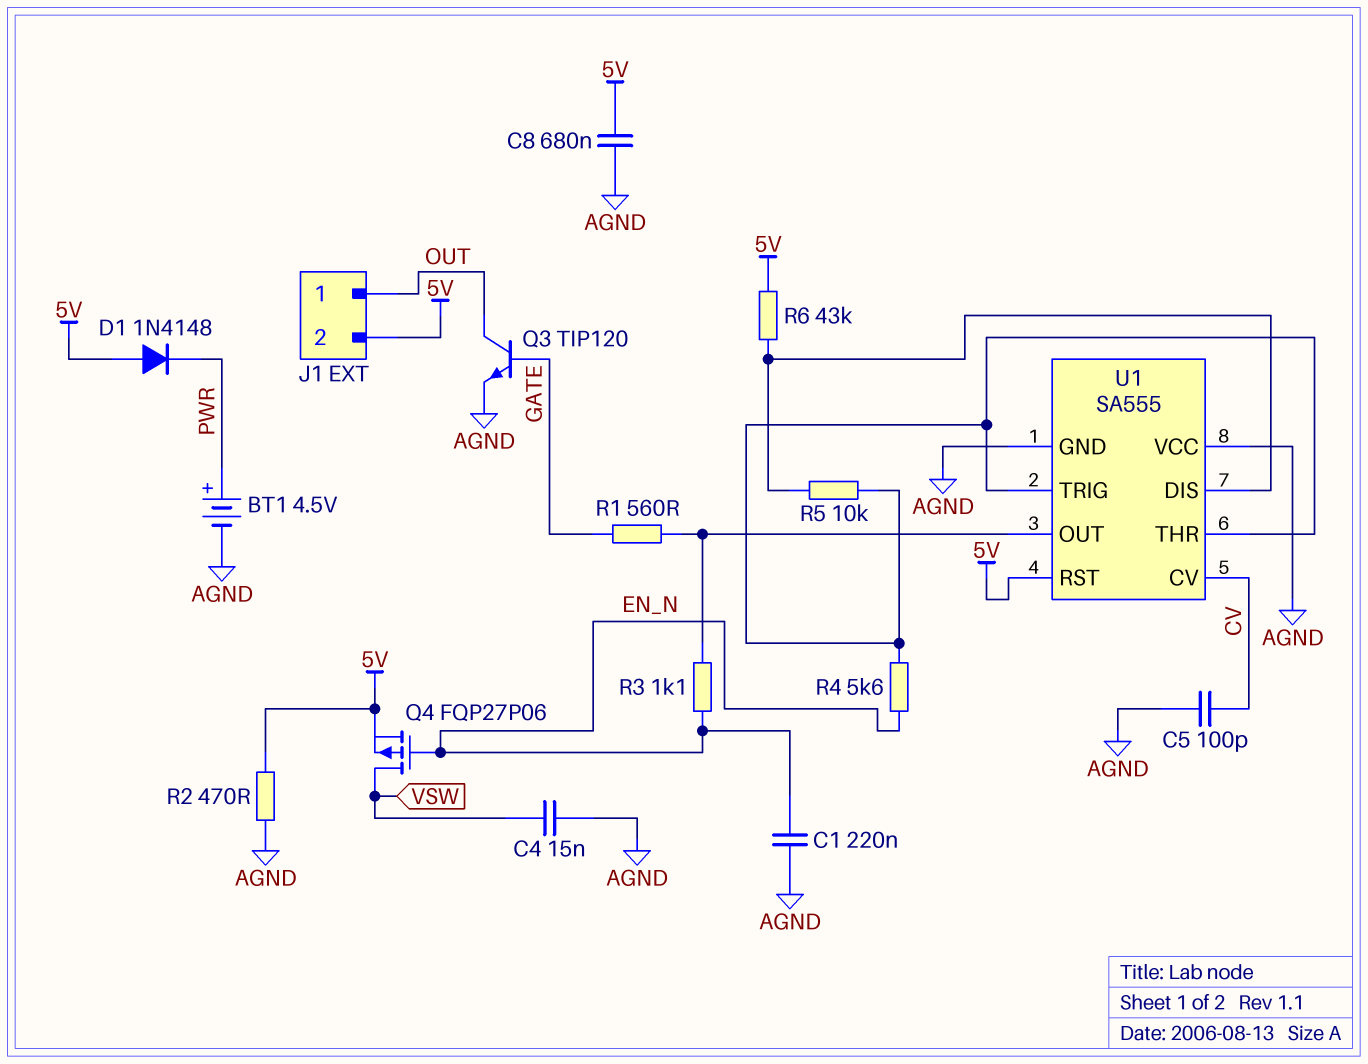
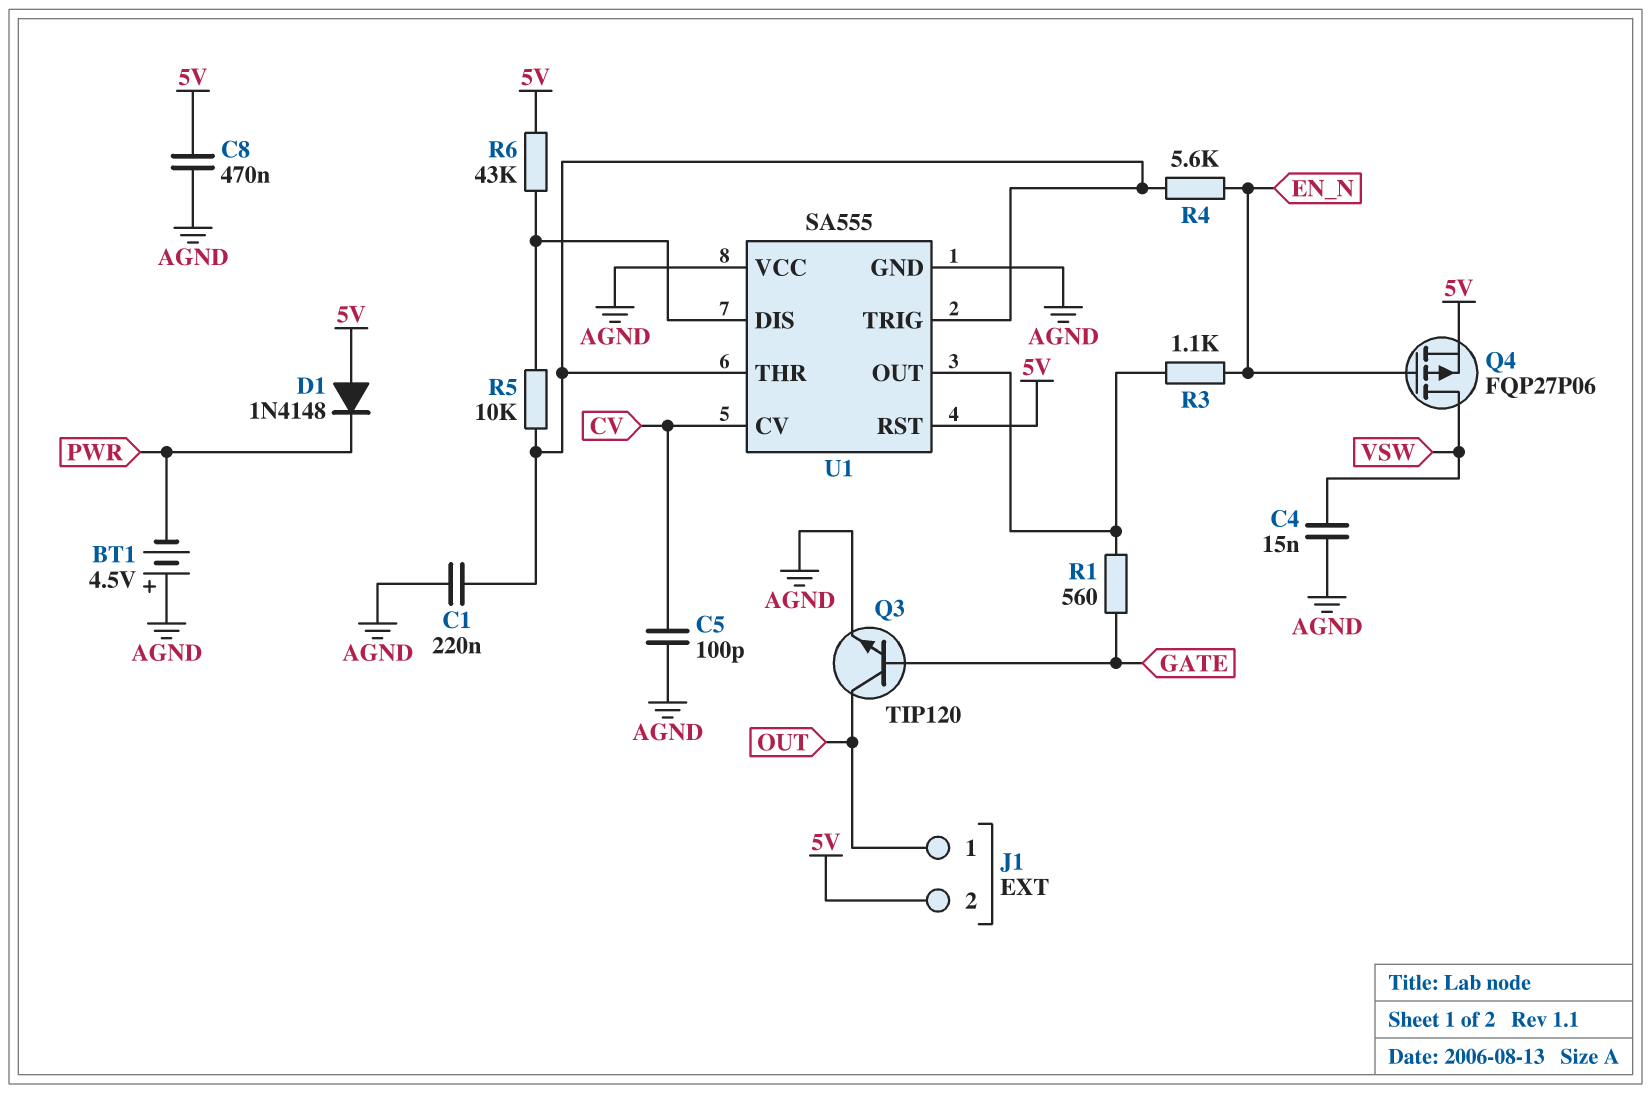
BT1: 4.5V (plus PWR, minus AGND) -> 4.5V (plus AGND, minus PWR)
C1: 220nF (AGND, EN_N) -> 220nF (AGND, U1/THR)
C8: 680nF (5V, AGND) -> 470nF (5V, AGND)
R2: 470 (5V, AGND) -> none

